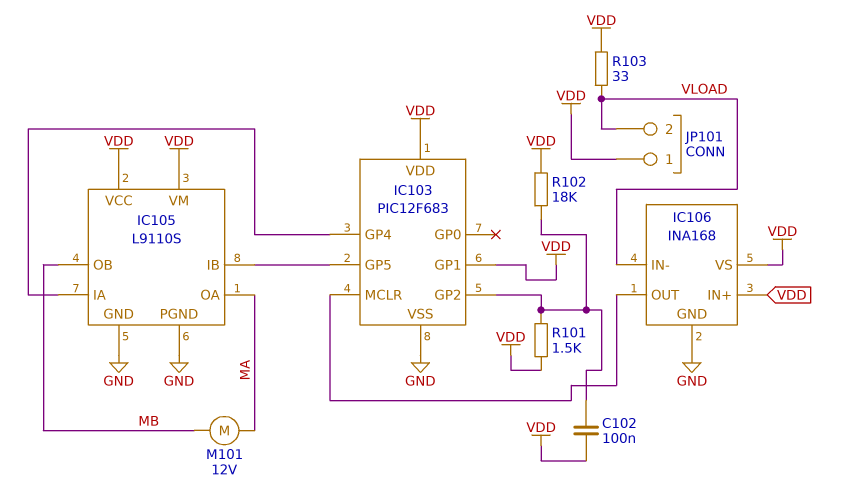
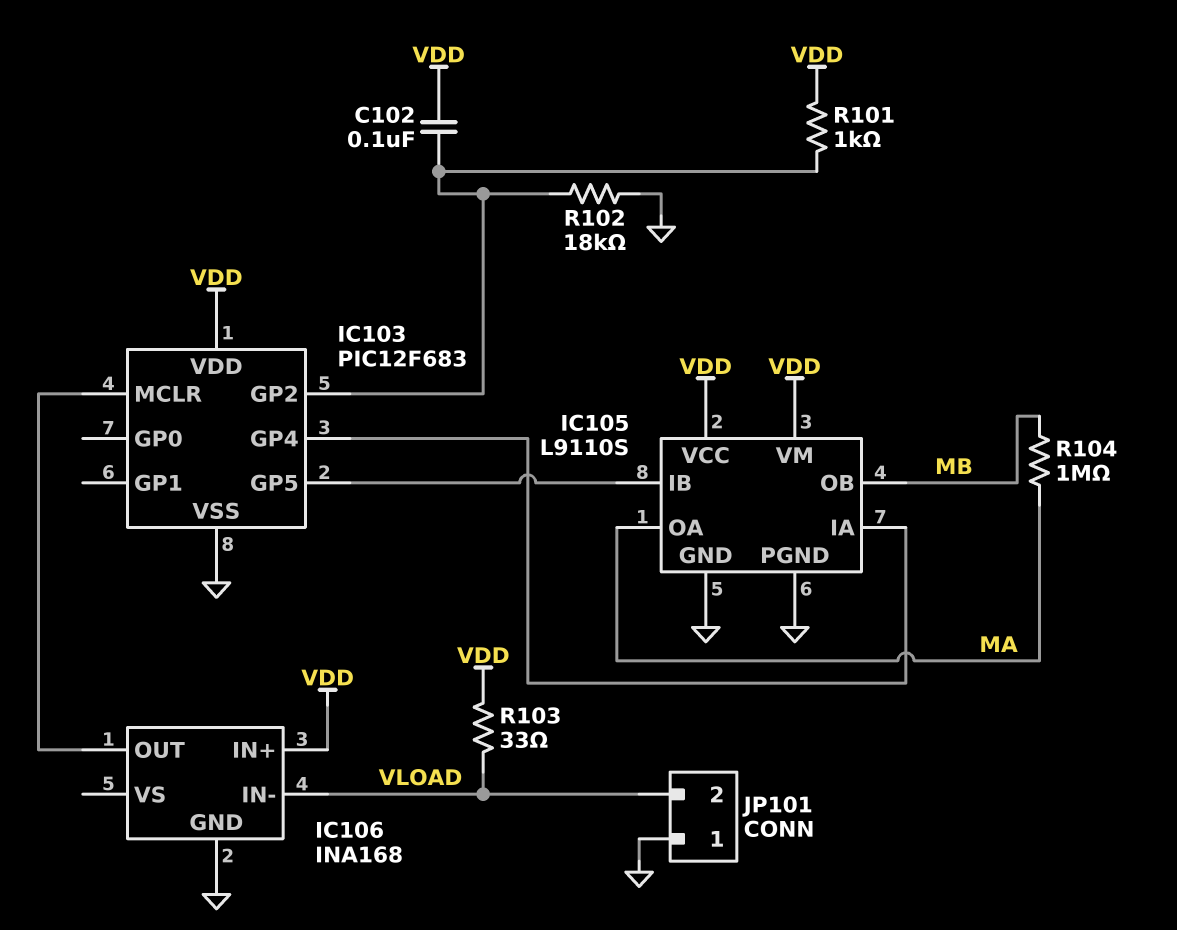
IC103 pin GP1: VDD -> none
IC106 pin VS: VDD -> none
JP101 pin 1: VDD -> GND
M101: motor 12V (MA, MB) -> none
R101: 1.5k (IC103/GP2, VDD) -> 1k (IC103/GP2, VDD)
R102: 18k (IC103/GP2, VDD) -> 18k (GND, IC103/GP2)
R104: none -> 1M (MA, MB)

